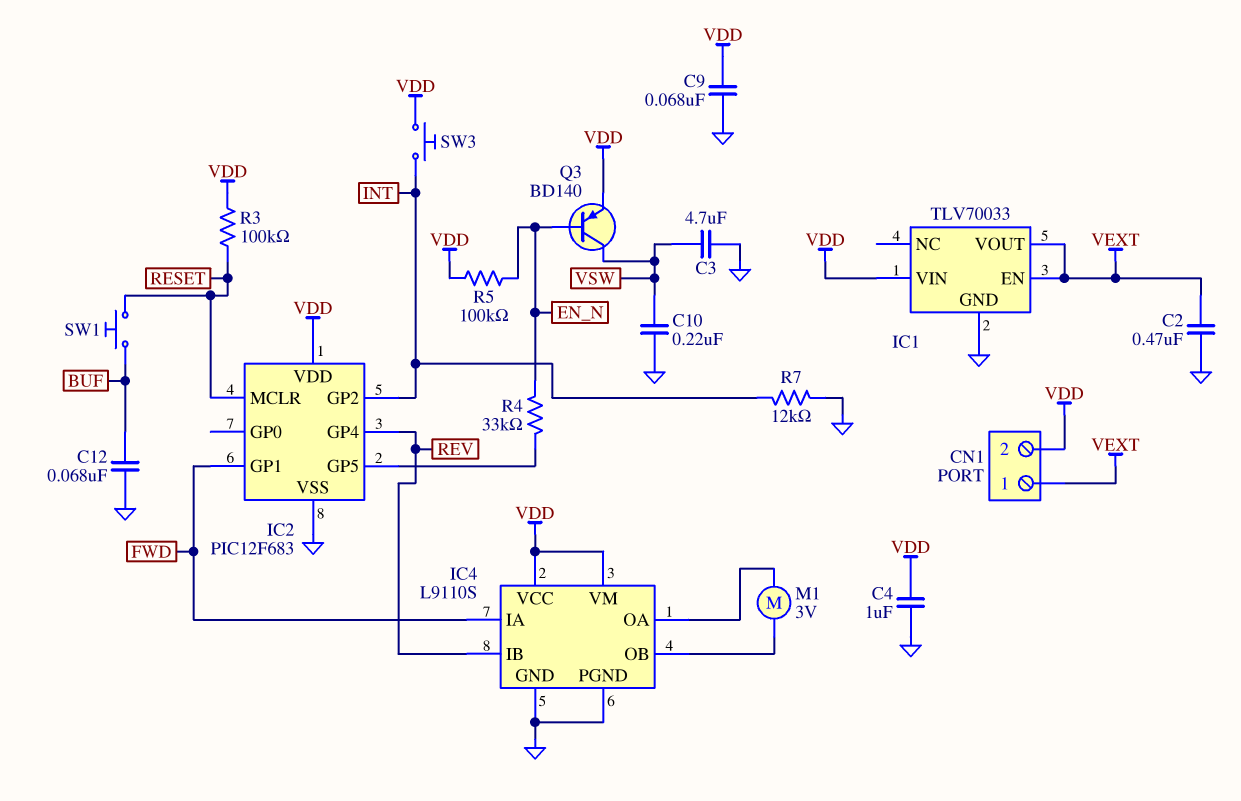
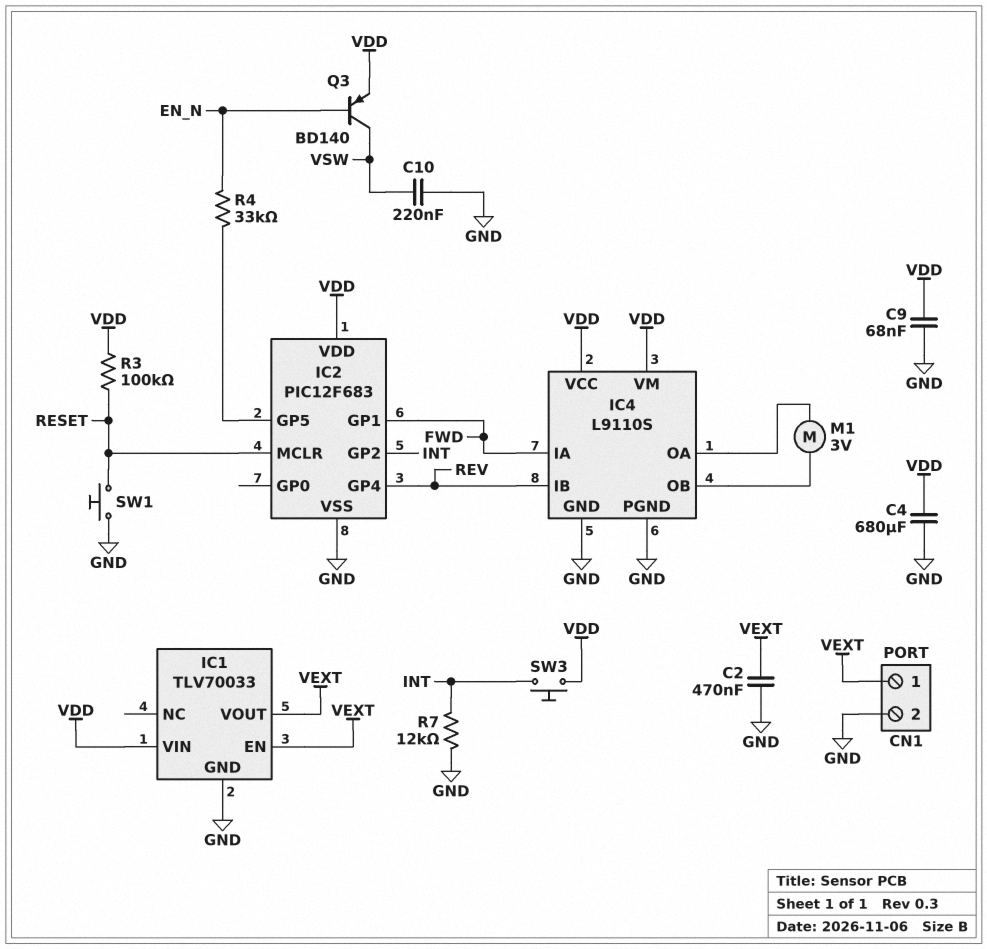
C3: 4.7uF (GND, VSW) -> none
C4: 1uF (GND, VDD) -> 680uF (GND, VDD)
C12: 68nF (BUF, GND) -> none
CN1 pin 2: VDD -> GND
R5: 100k (EN_N, VDD) -> none
SW1: button (BUF, RESET) -> button (GND, RESET)

